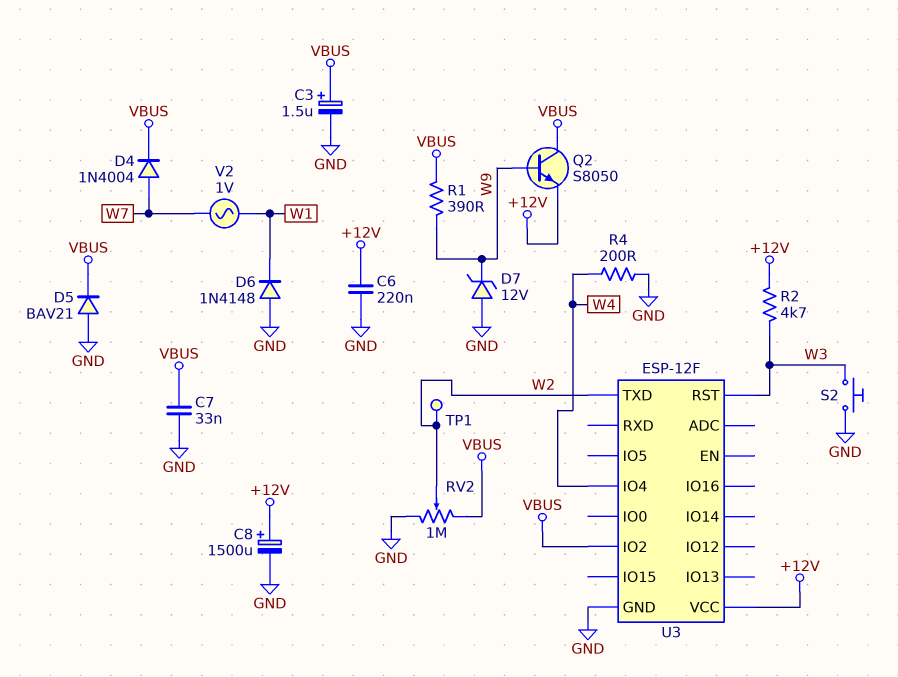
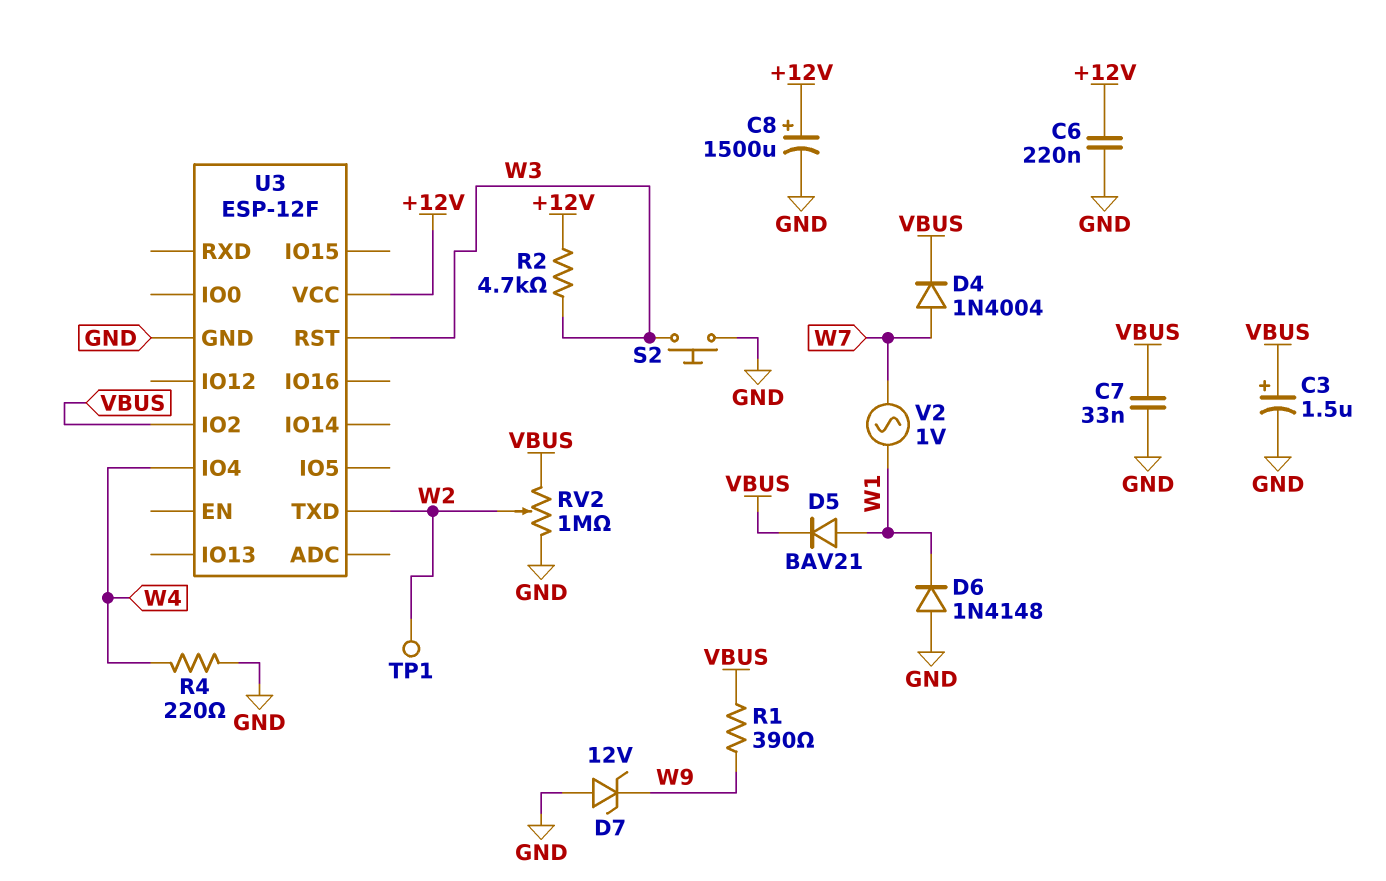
D5: diode BAV21 (A GND, K VBUS) -> diode BAV21 (A W1, K VBUS)
Q2: NPN S8050 (B W9, C VBUS, E +12V) -> none
R4: 200 (GND, W4) -> 220 (GND, W4)

